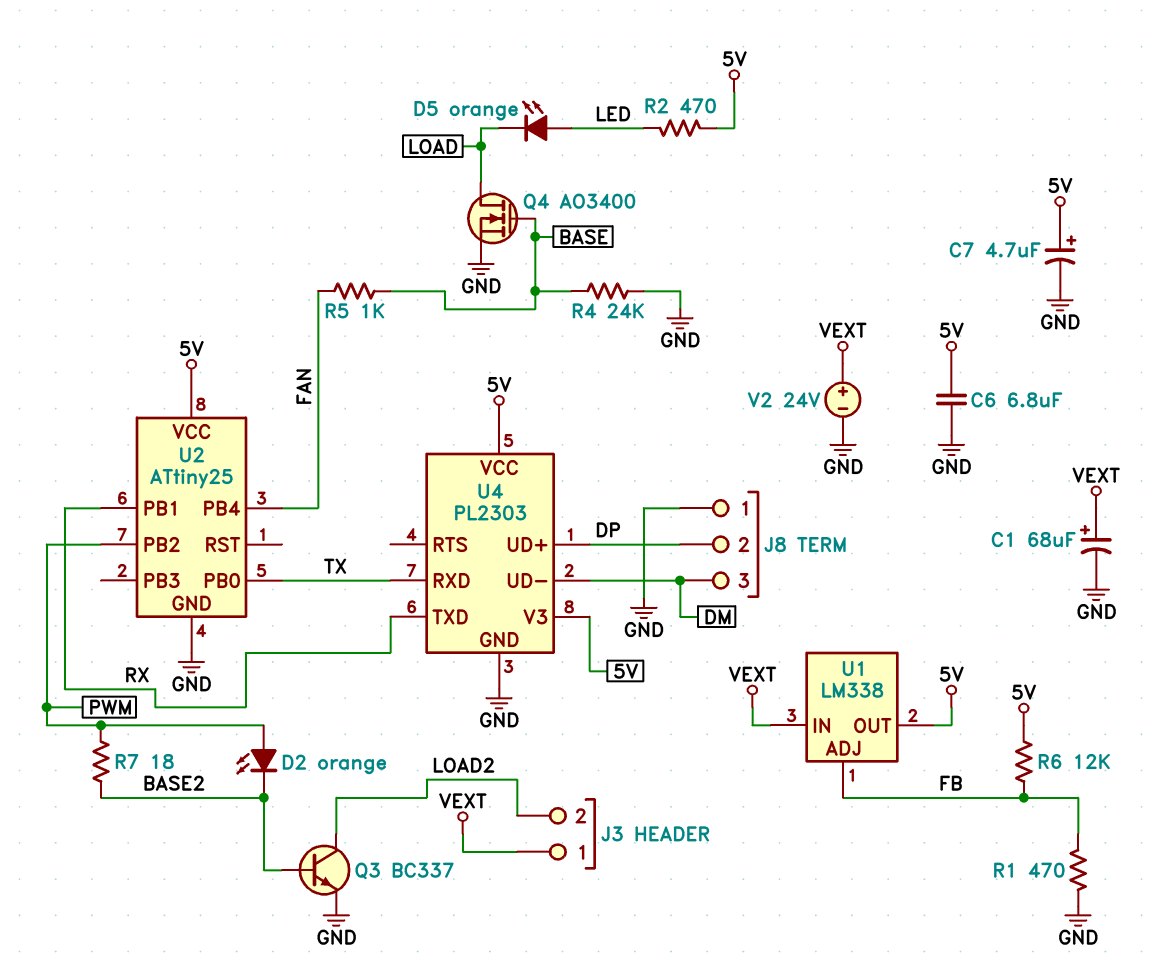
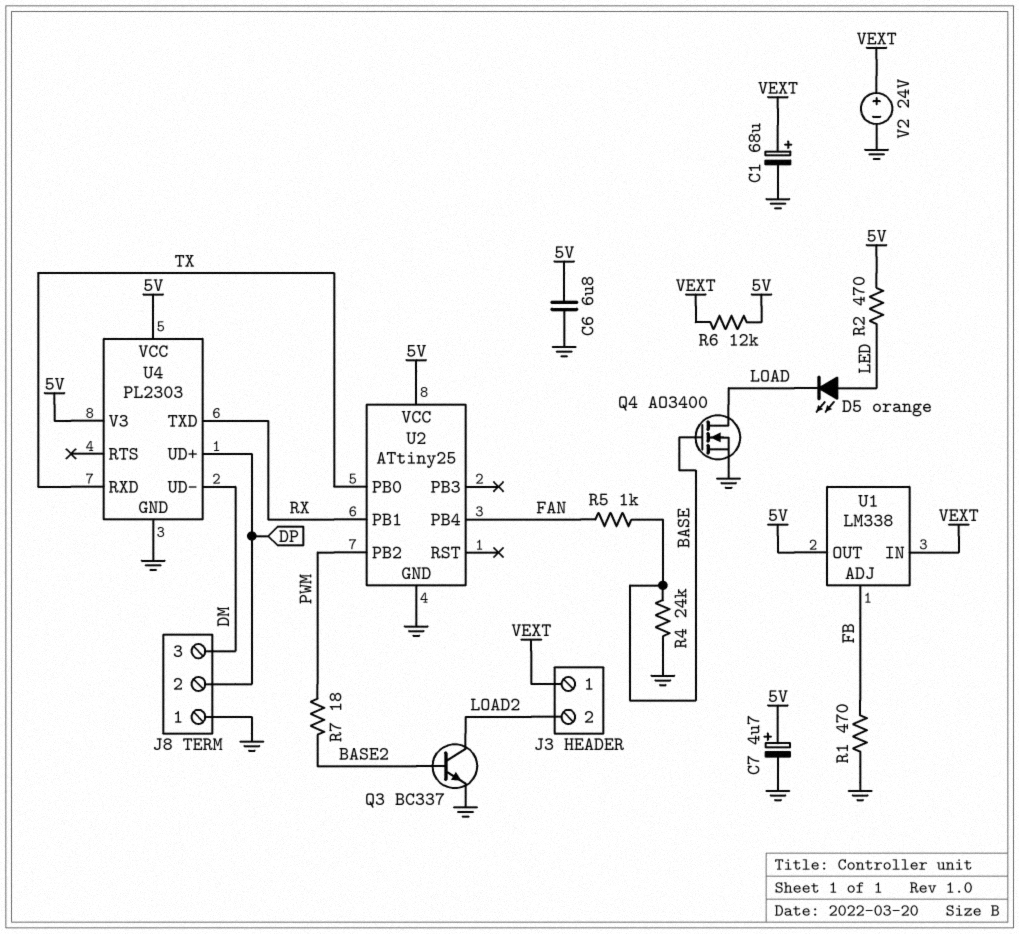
D2: LED orange (A PWM, K BASE2) -> none
R6: 12k (5V, FB) -> 12k (5V, VEXT)

